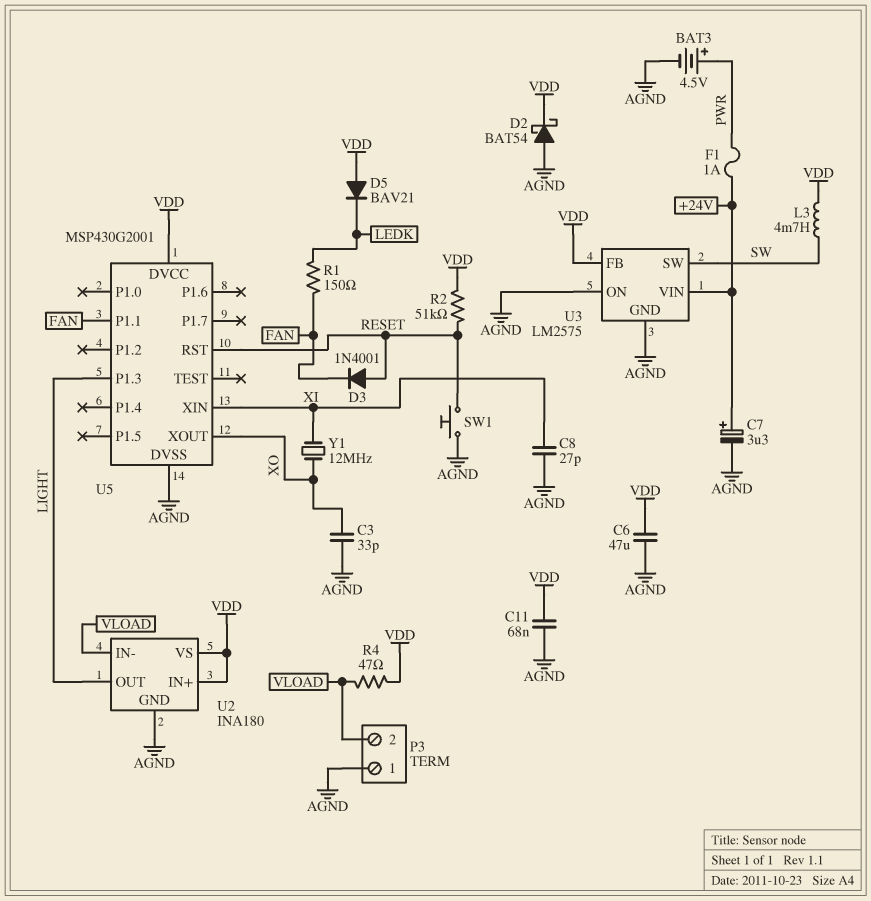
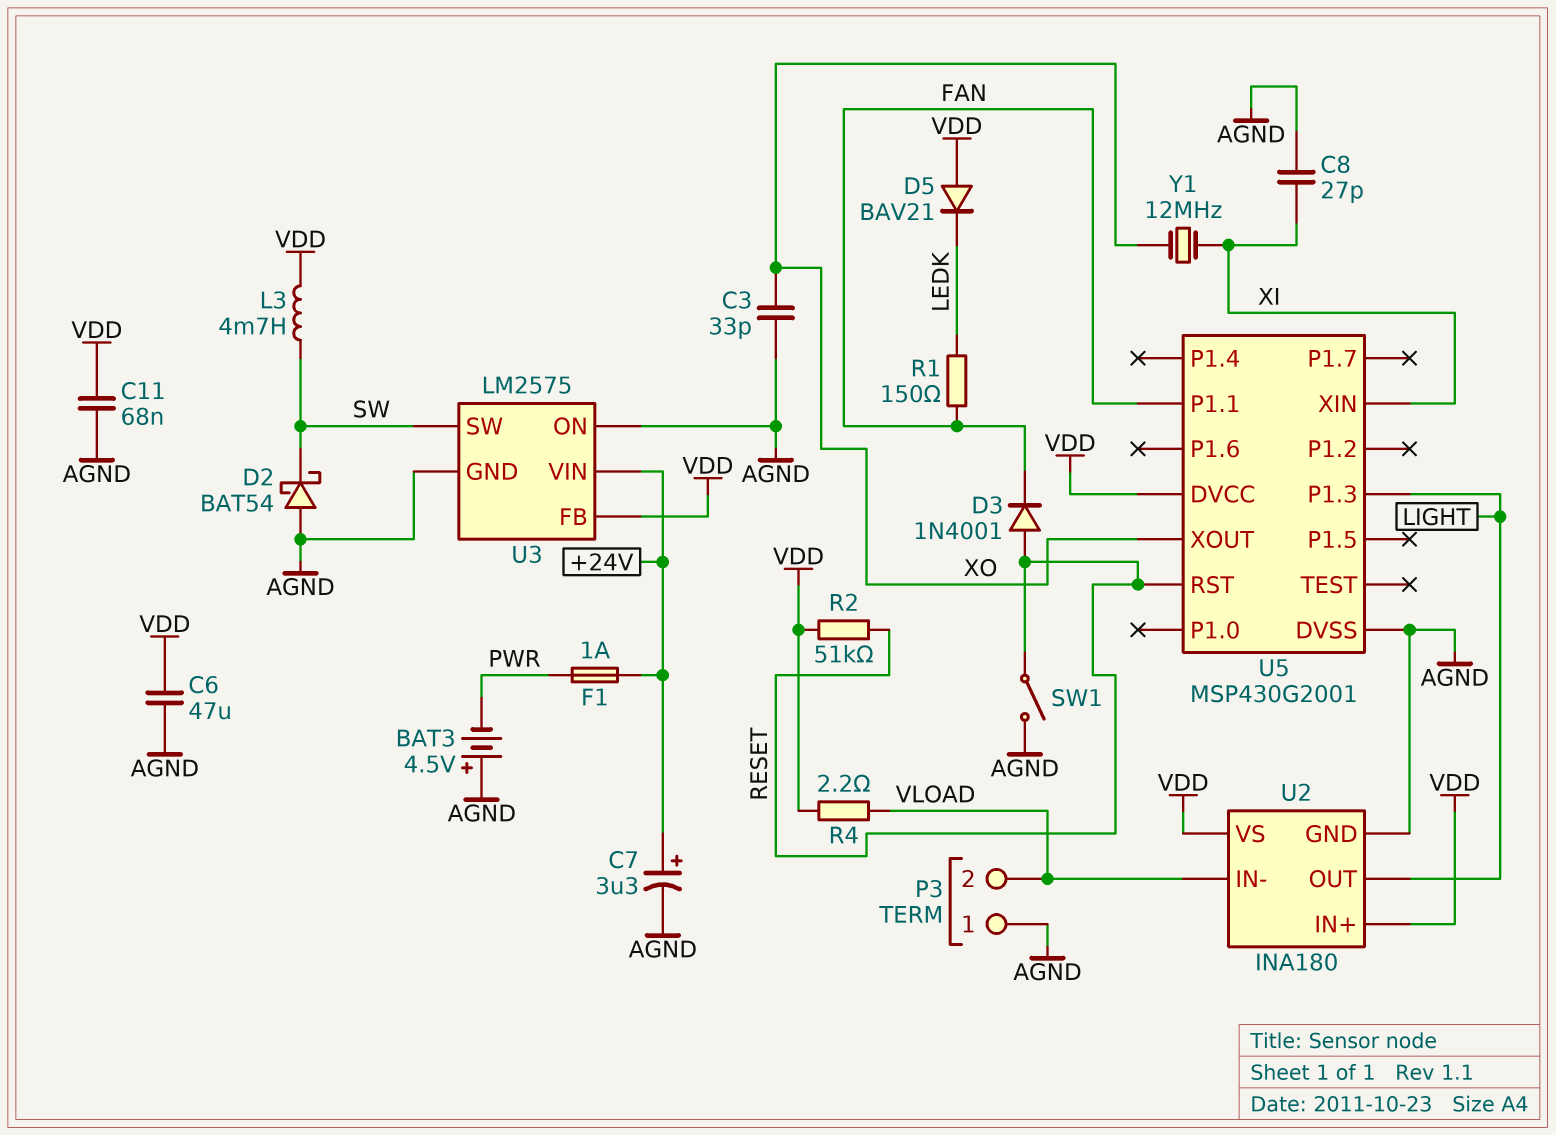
BAT3: 4.5V (plus PWR, minus AGND) -> 4.5V (plus AGND, minus PWR)
D2: schottky BAT54 (A AGND, K VDD) -> schottky BAT54 (A AGND, K SW)
R4: 47 (VDD, VLOAD) -> 2.2 (VDD, VLOAD)
SW1: button (AGND, RESET) -> switch (AGND, RESET)

